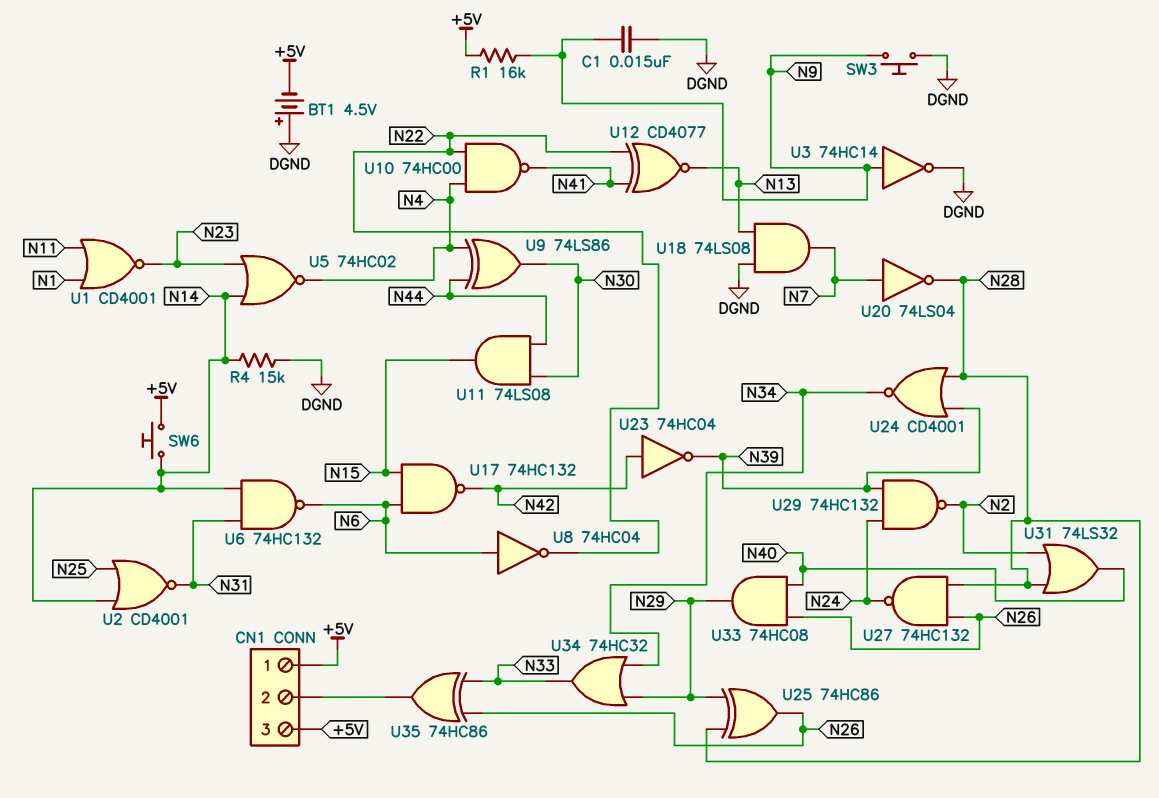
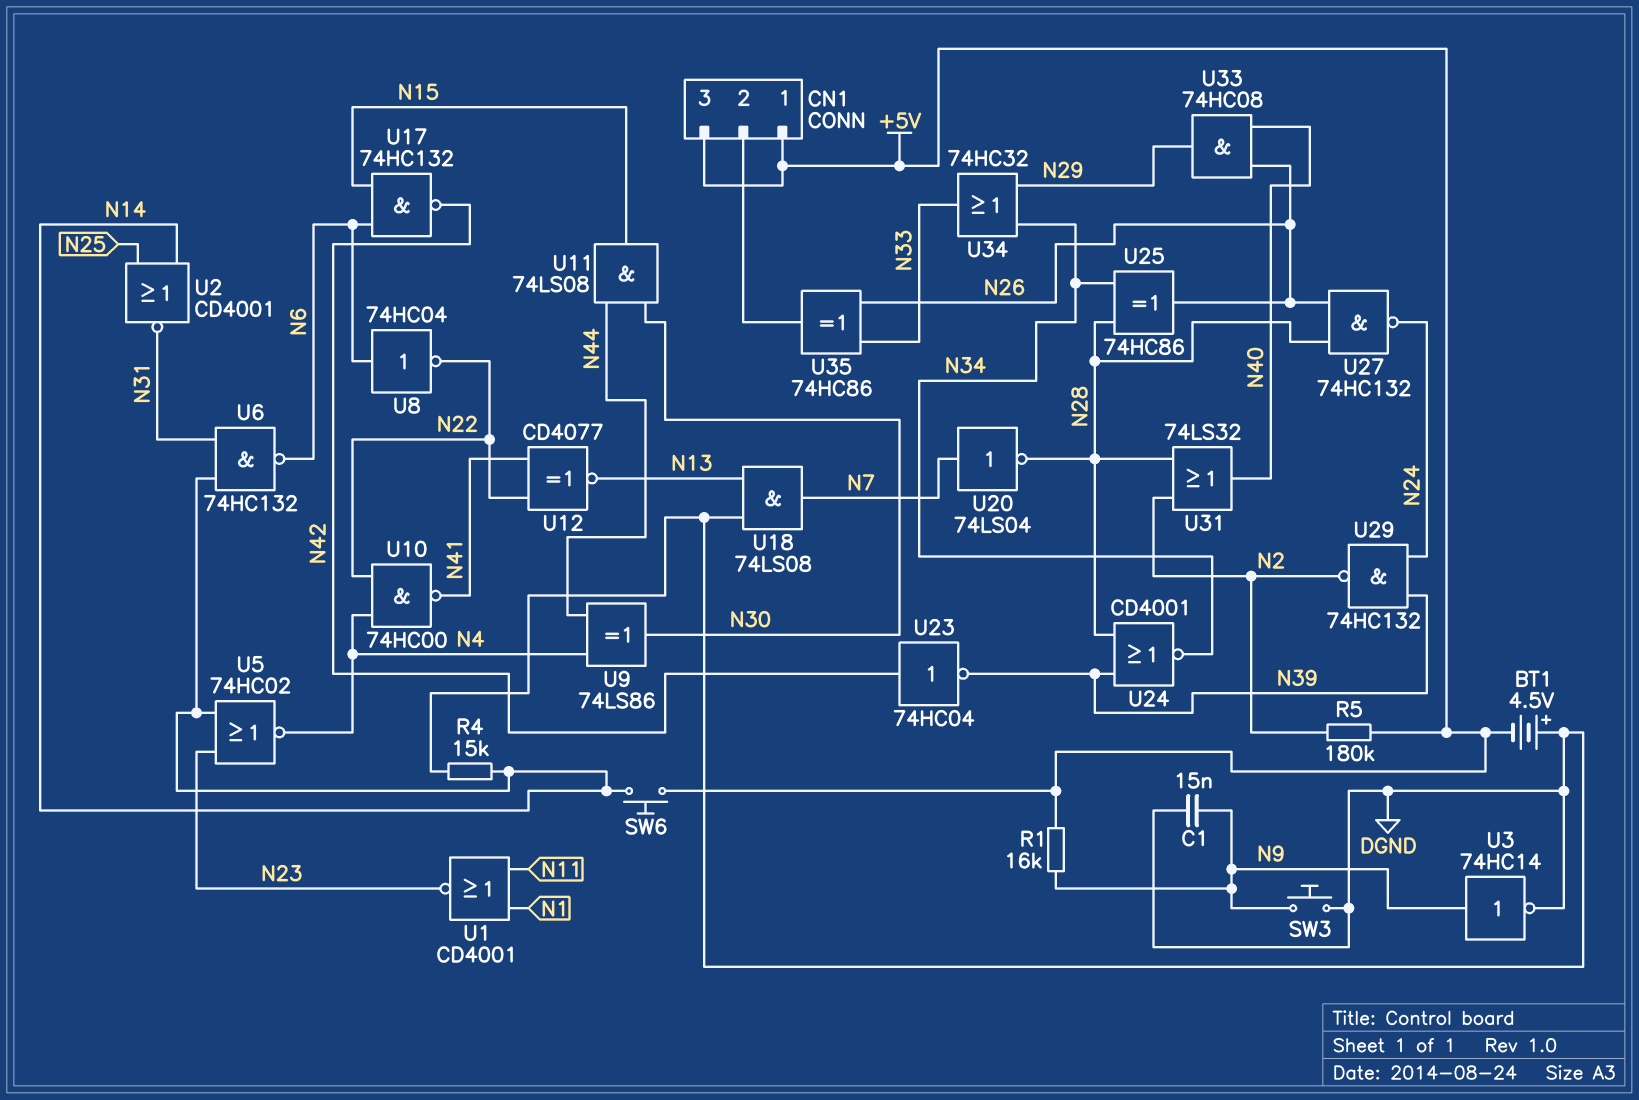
R5: none -> 180k (+5V, N2)
U25: XOR 74HC86 (in N28, in N29, out N26) -> XOR 74HC86 (in N28, in N34, out N26)

